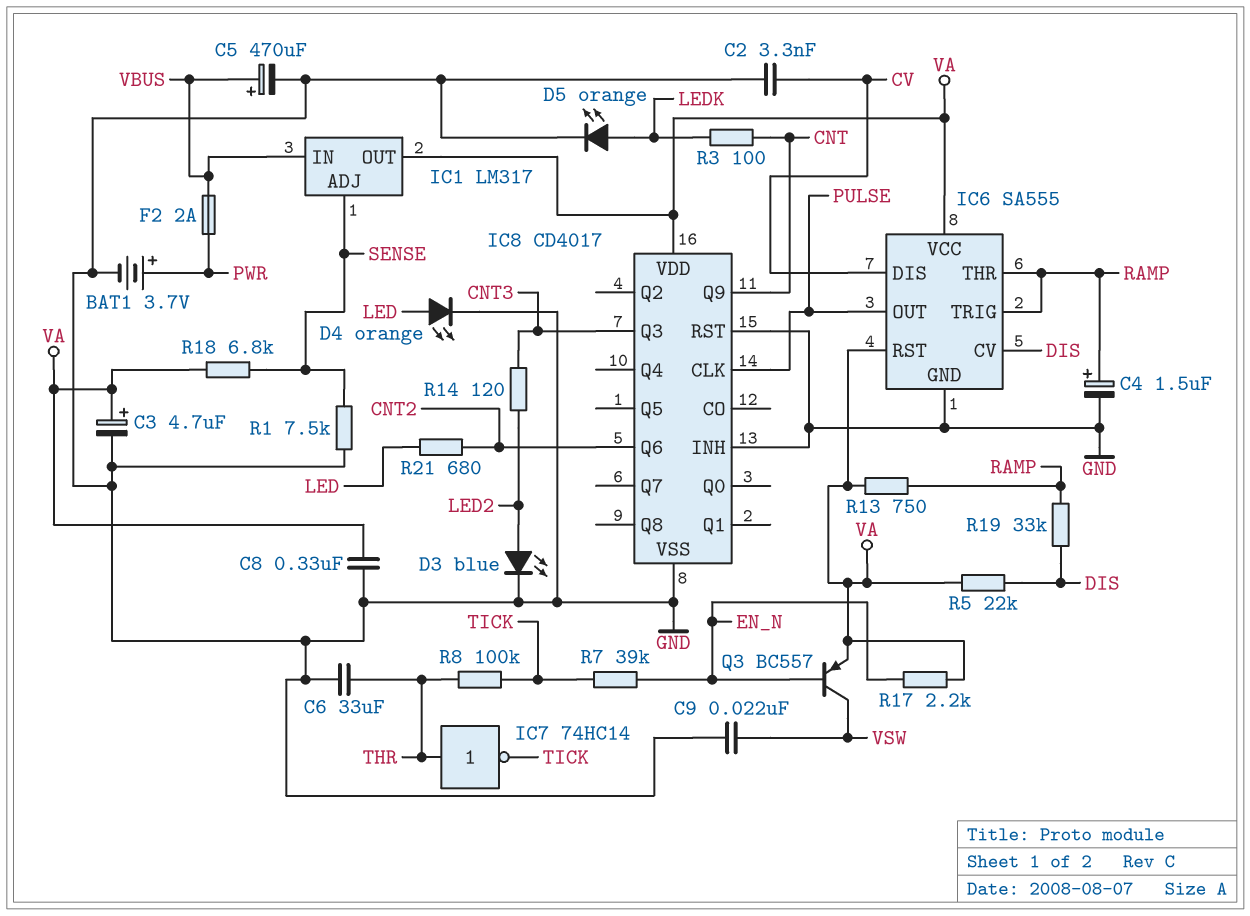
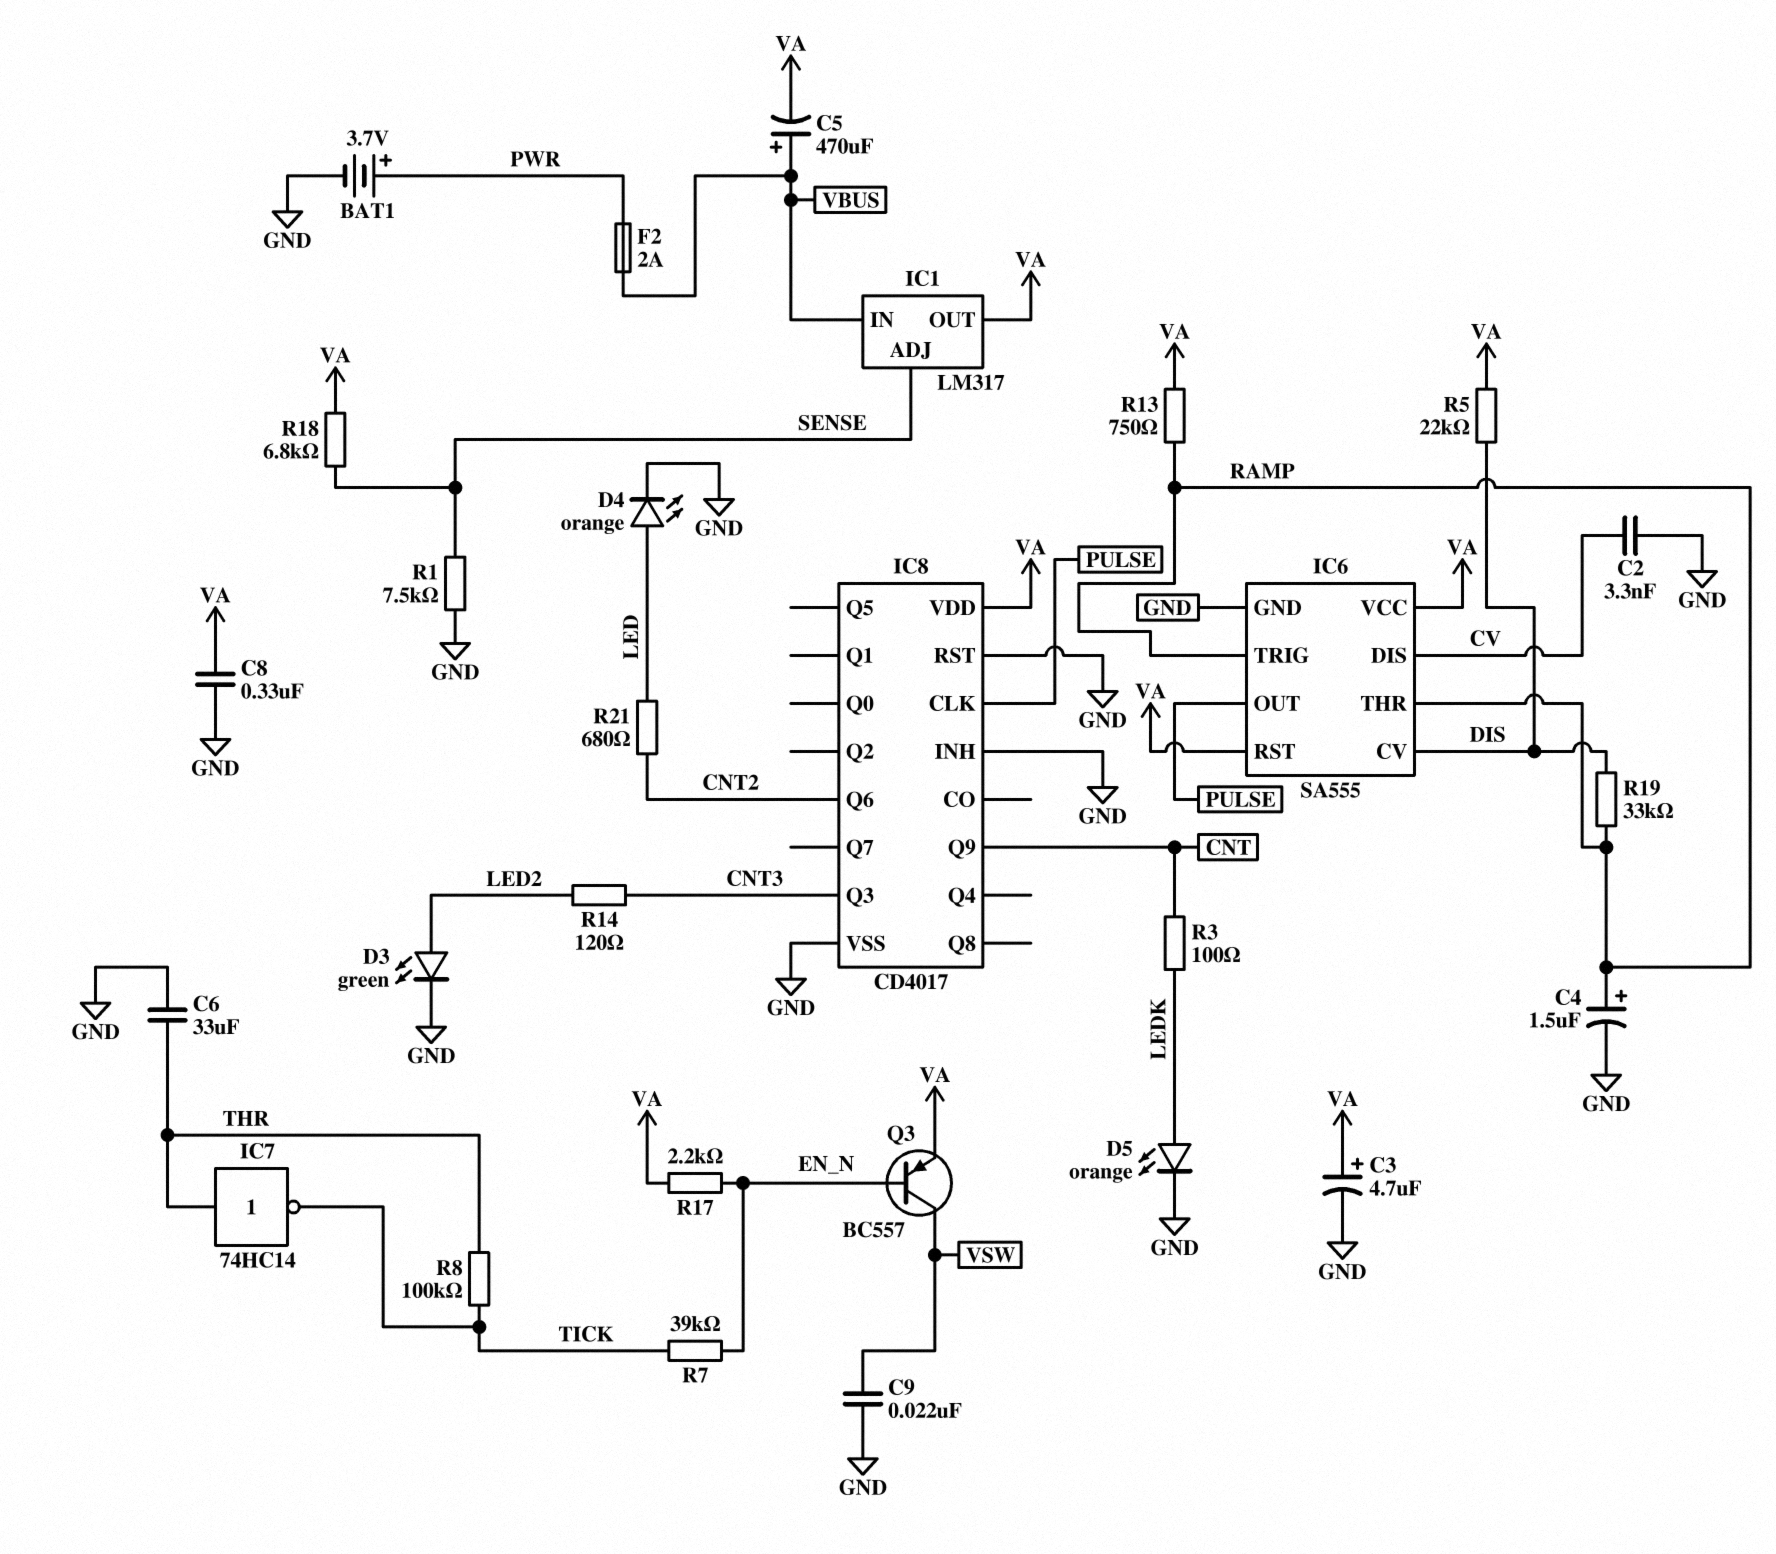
C5: 470uF (plus VBUS, minus GND) -> 470uF (plus VBUS, minus VA)
D3: LED blue (A LED2, K GND) -> LED green (A LED2, K GND)

